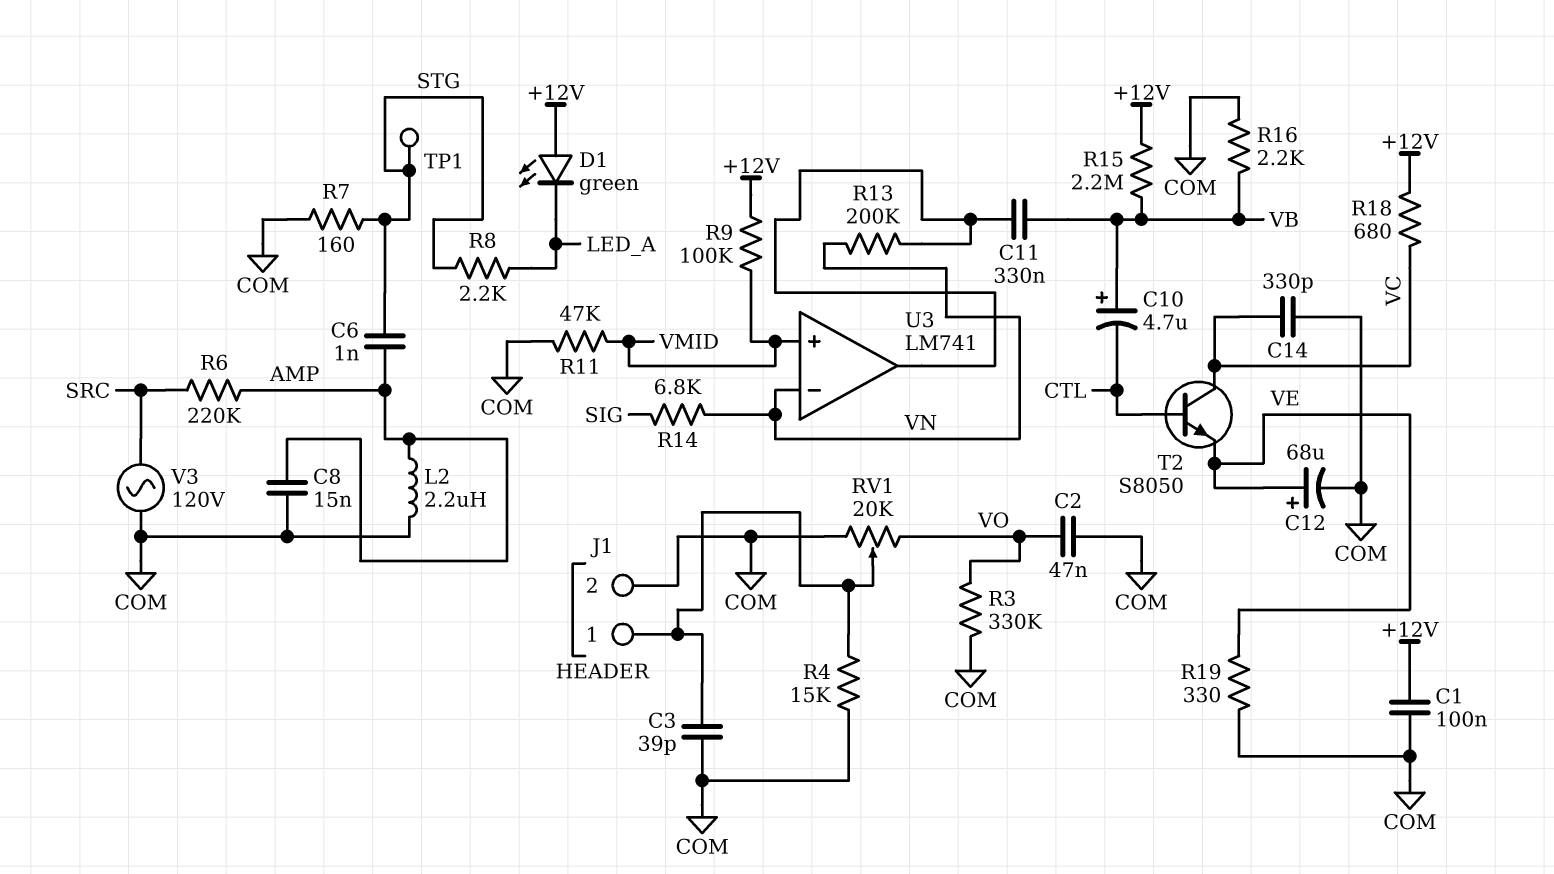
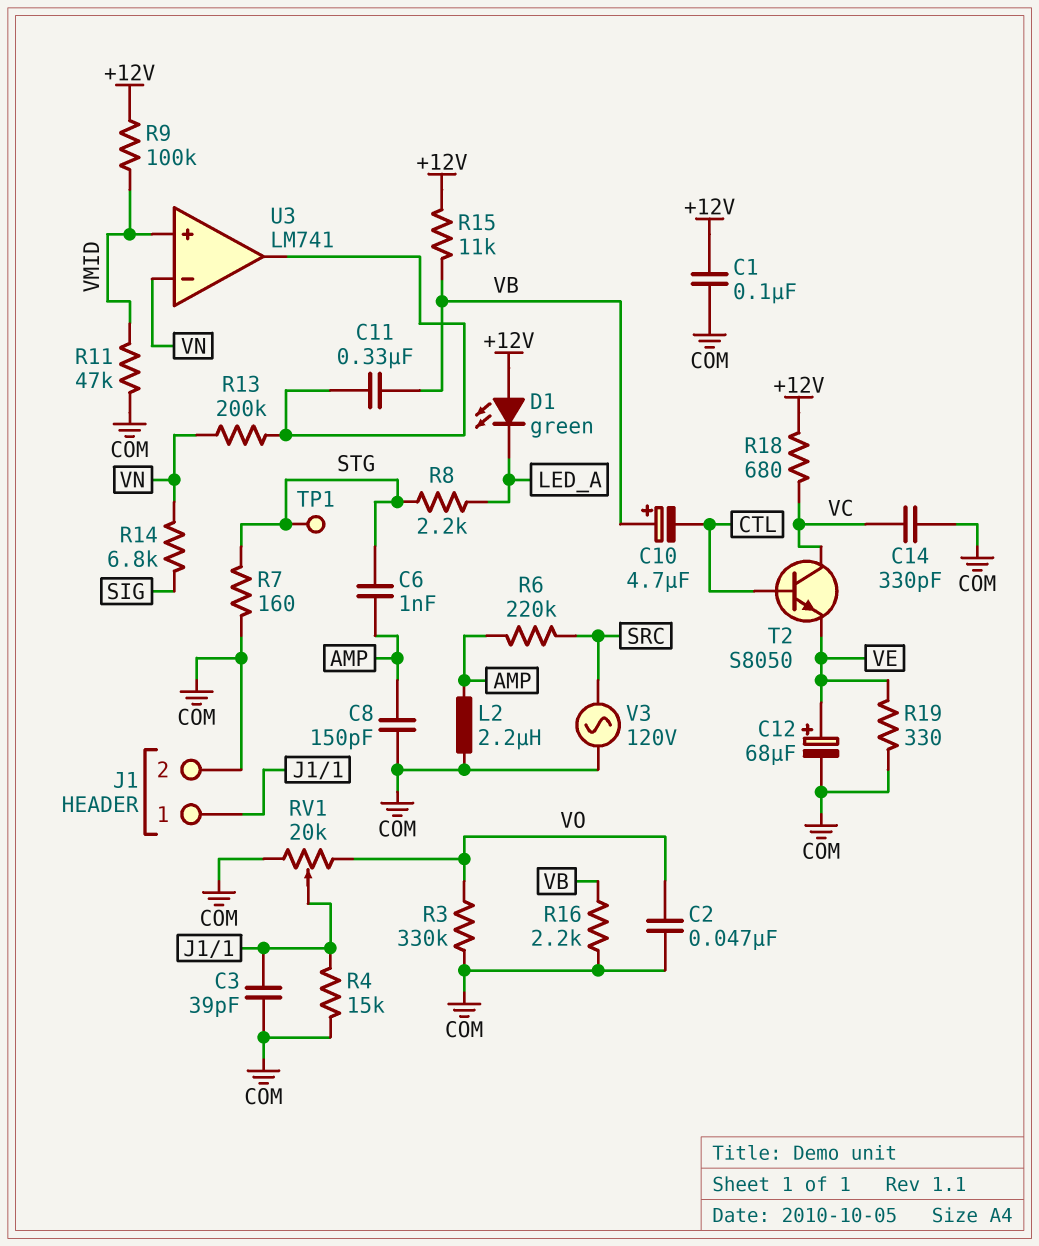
C8: 15nF (AMP, COM) -> 150pF (AMP, COM)
R15: 2.2M (+12V, VB) -> 11k (+12V, VB)

